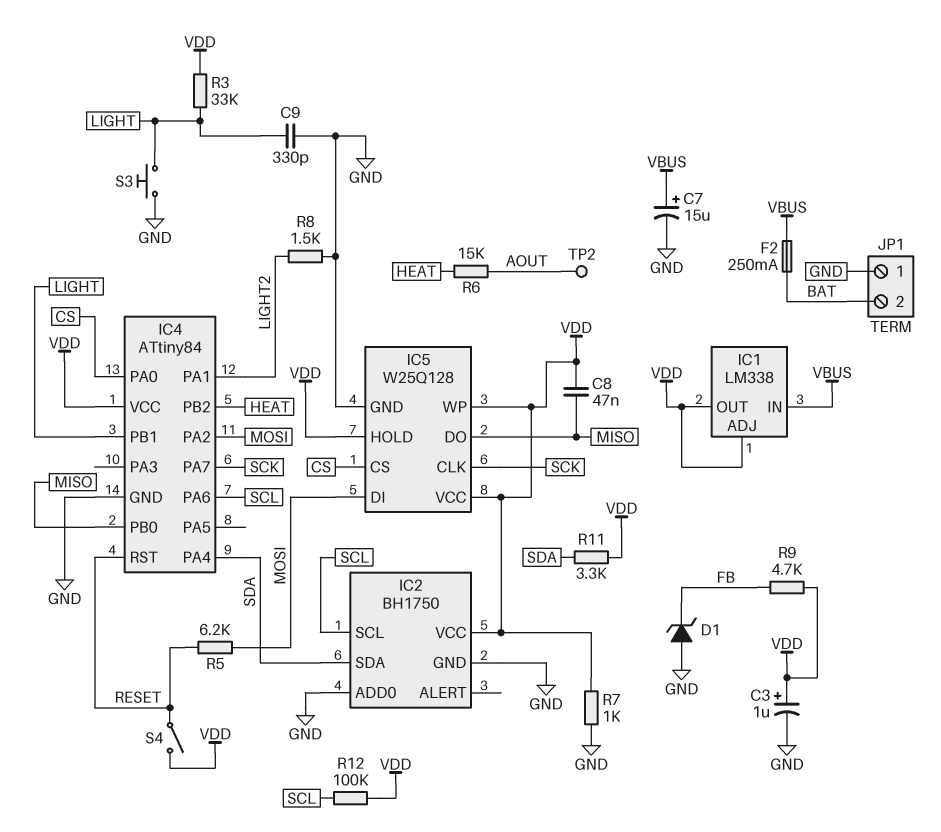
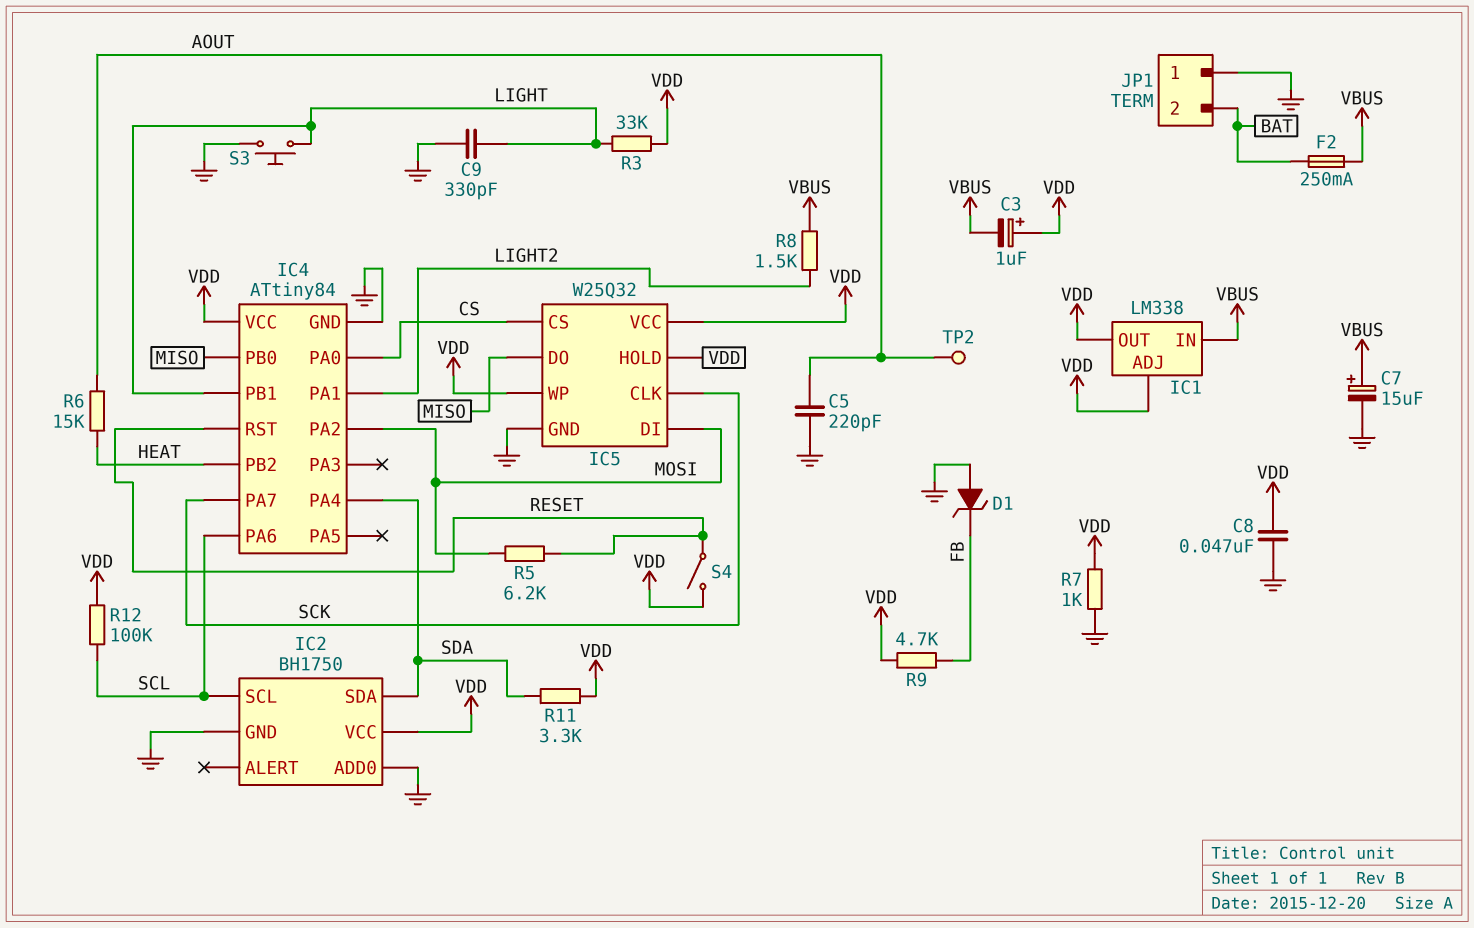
C3: 1uF (plus VDD, minus GND) -> 1uF (plus VDD, minus VBUS)
C5: none -> 220pF (AOUT, GND)
C8: 47nF (MISO, VDD) -> 47nF (GND, VDD)
IC5: W25Q128 -> W25Q32
R8: 1.5k (GND, LIGHT2) -> 1.5k (LIGHT2, VBUS)

